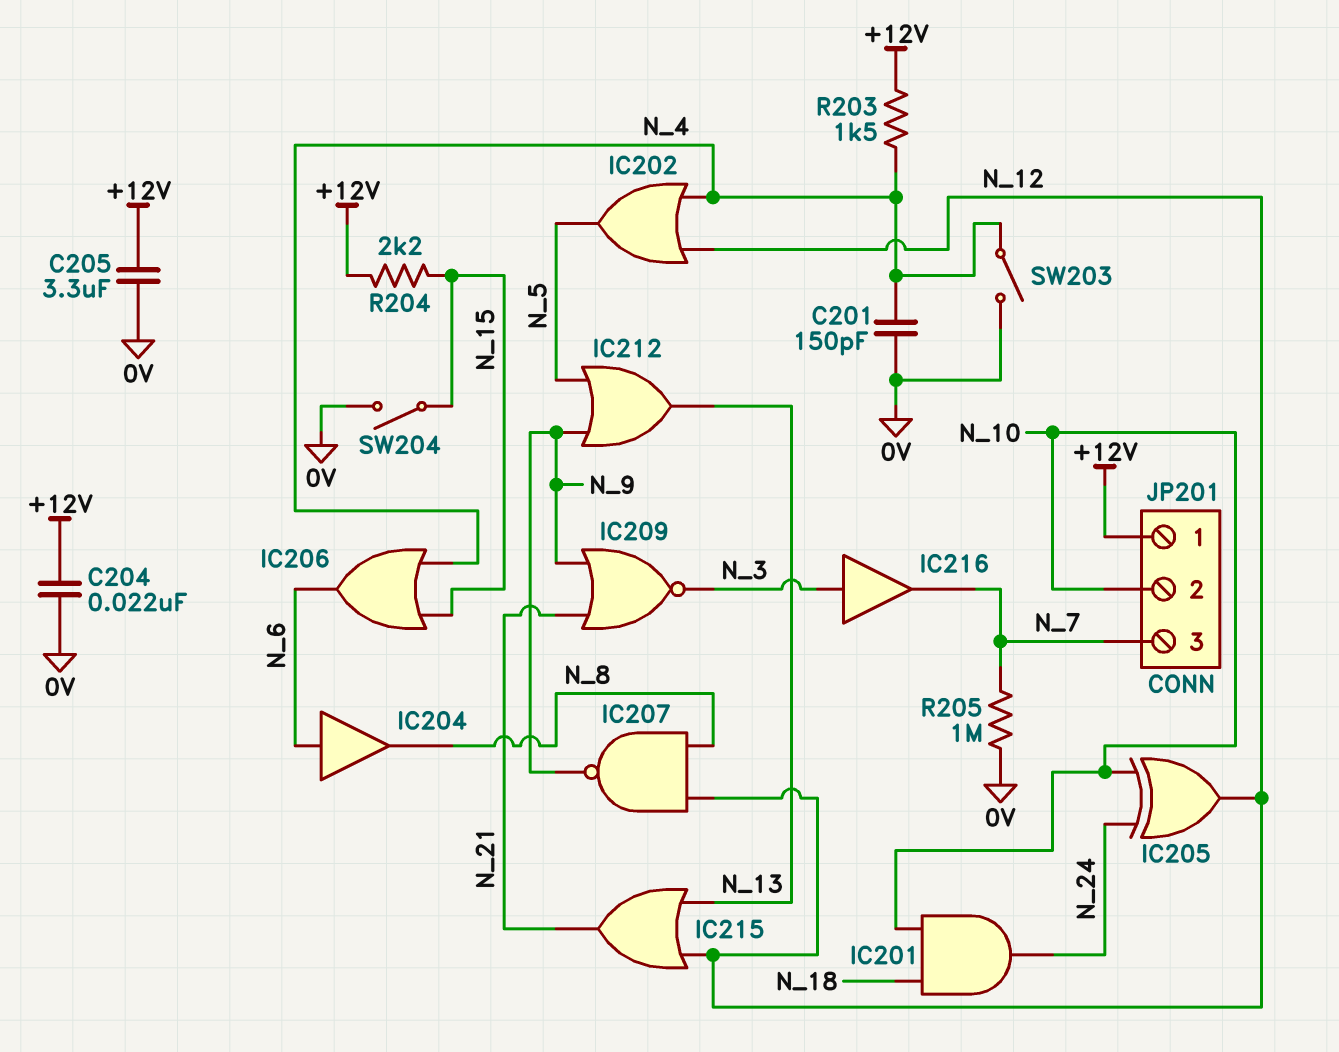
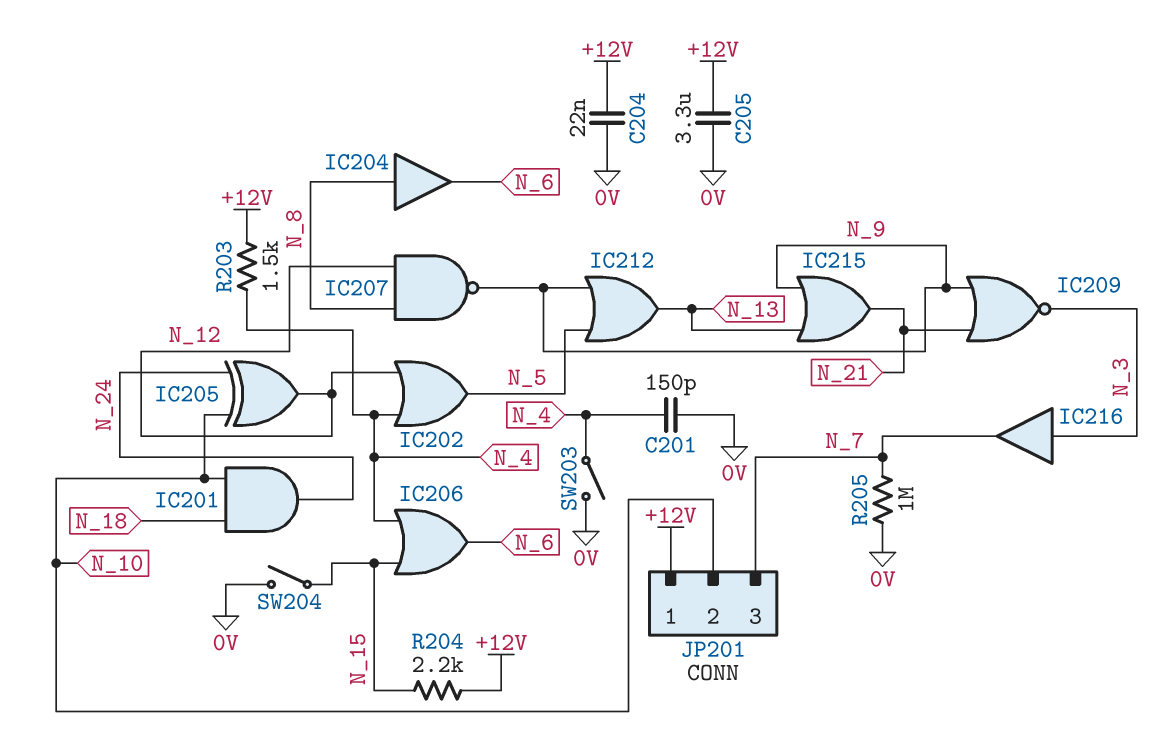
IC204: buffer (in N_6, out N_8) -> buffer (in N_8, out N_6)
IC215: OR (in N_12, in N_13, out N_21) -> OR (in N_9, in N_13, out N_21)

